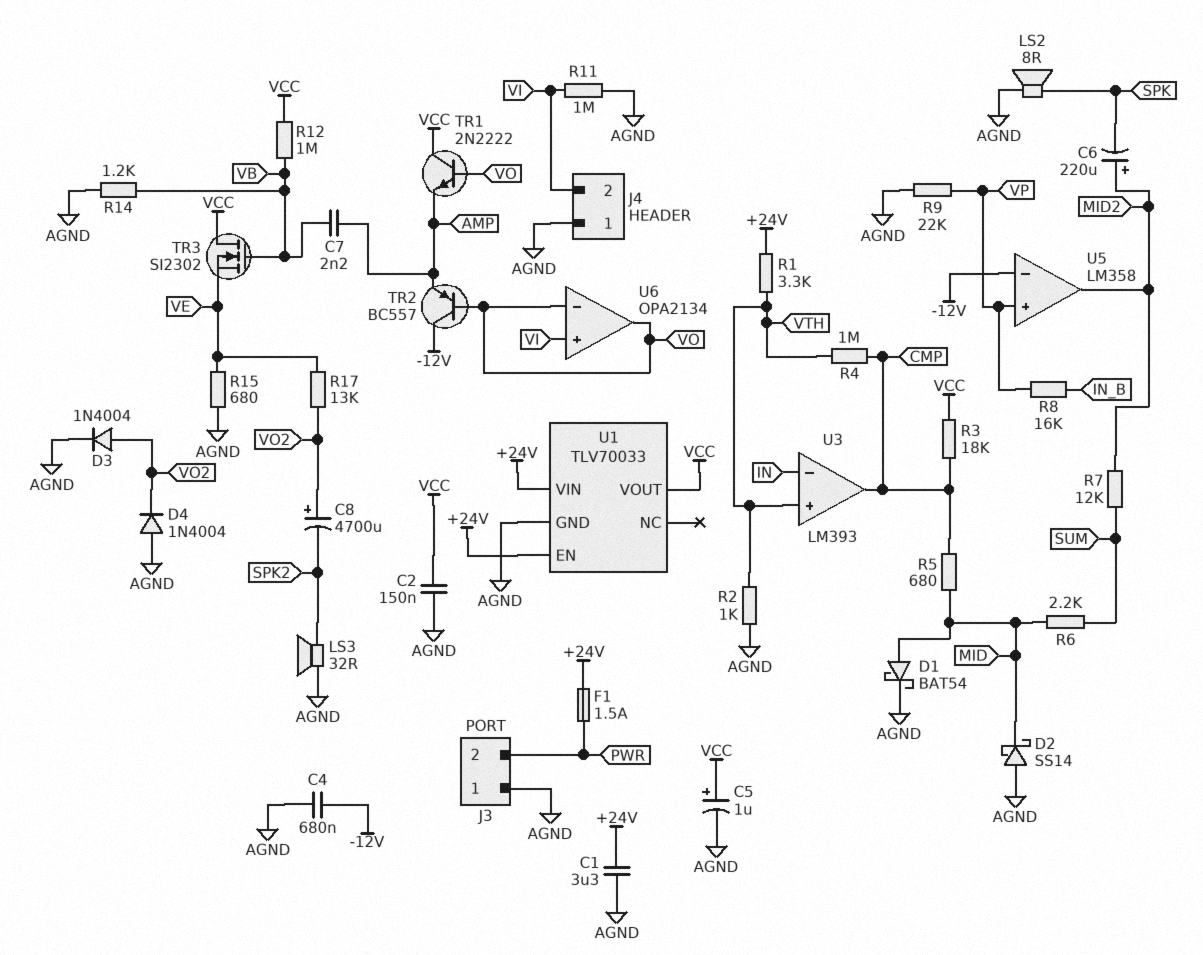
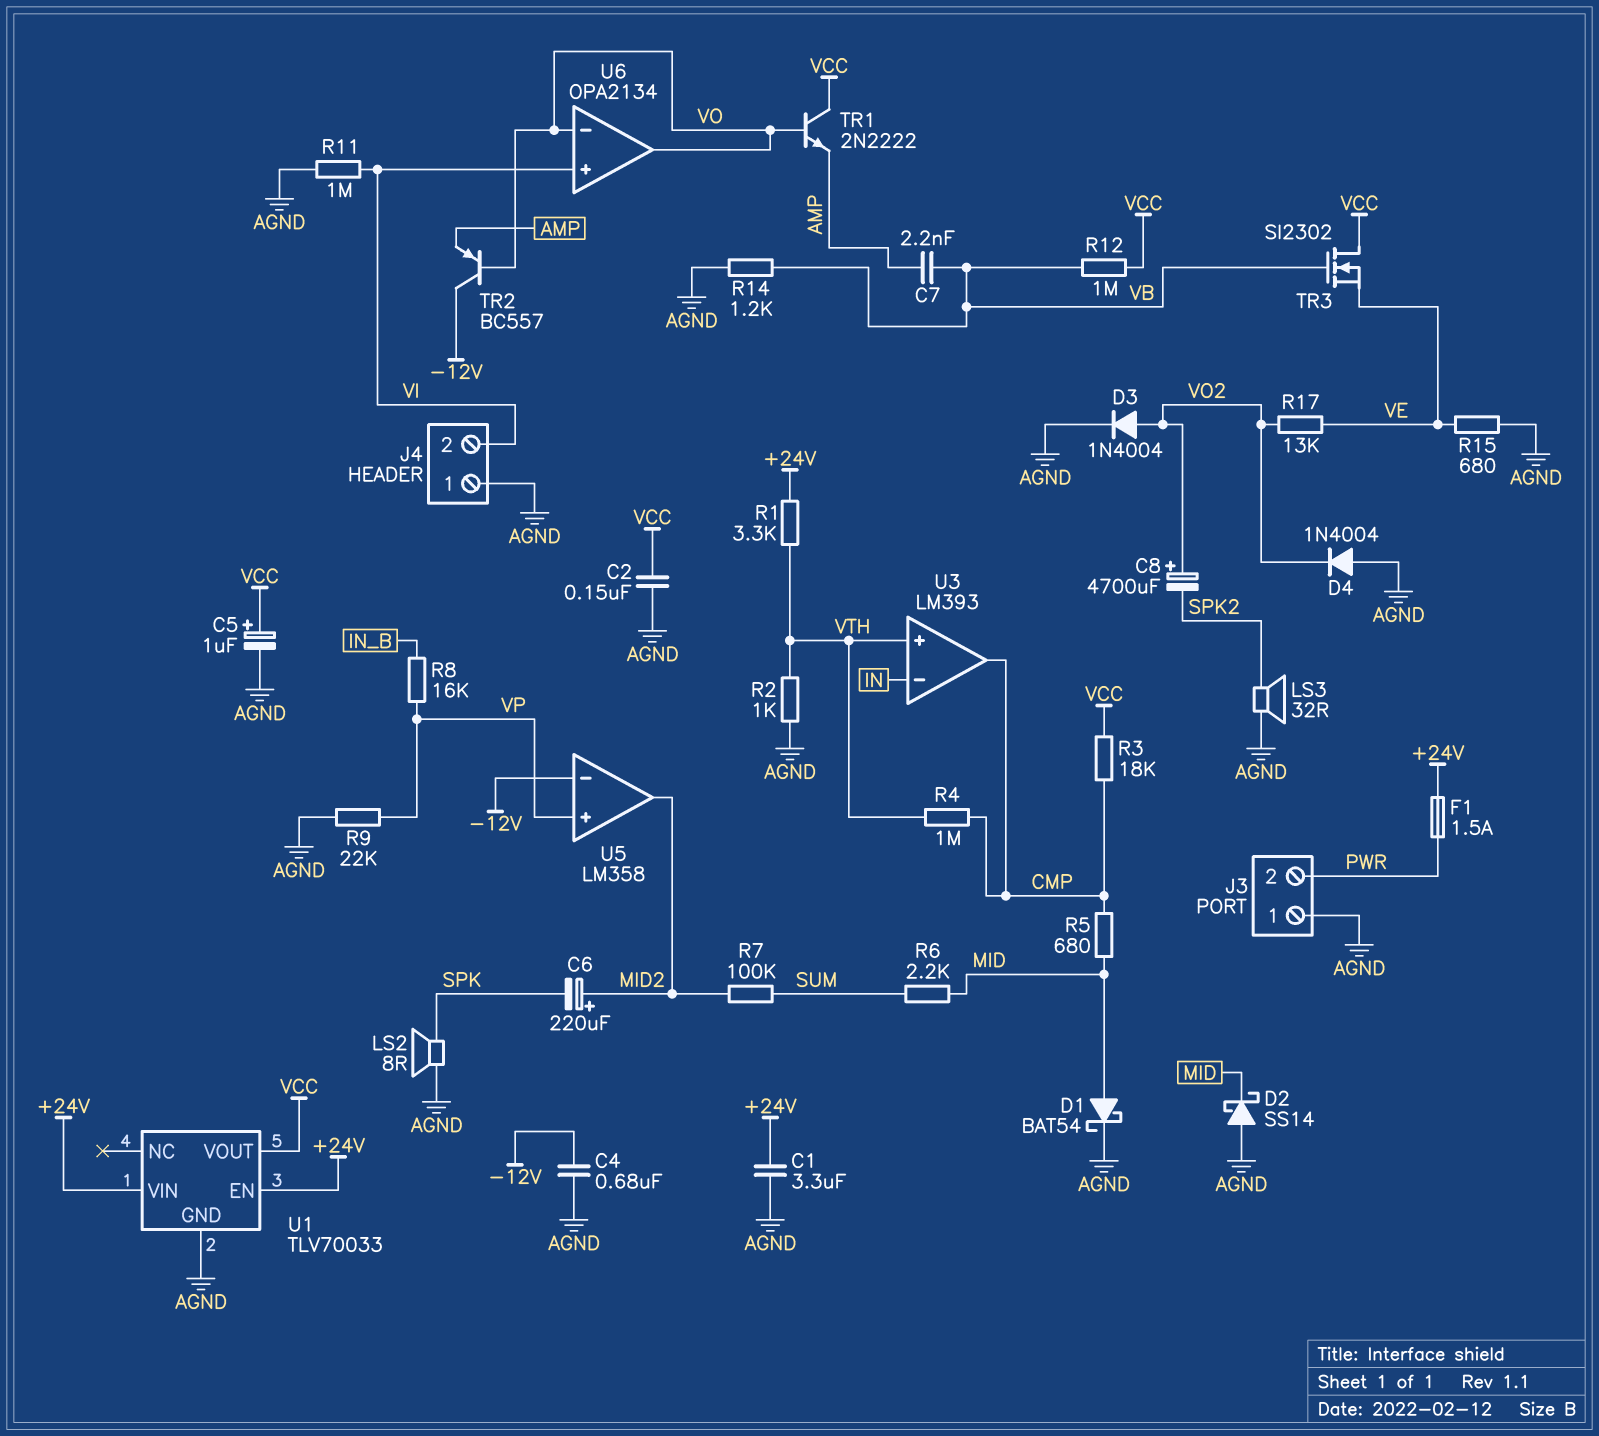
R7: 12k (MID2, SUM) -> 100k (MID2, SUM)

